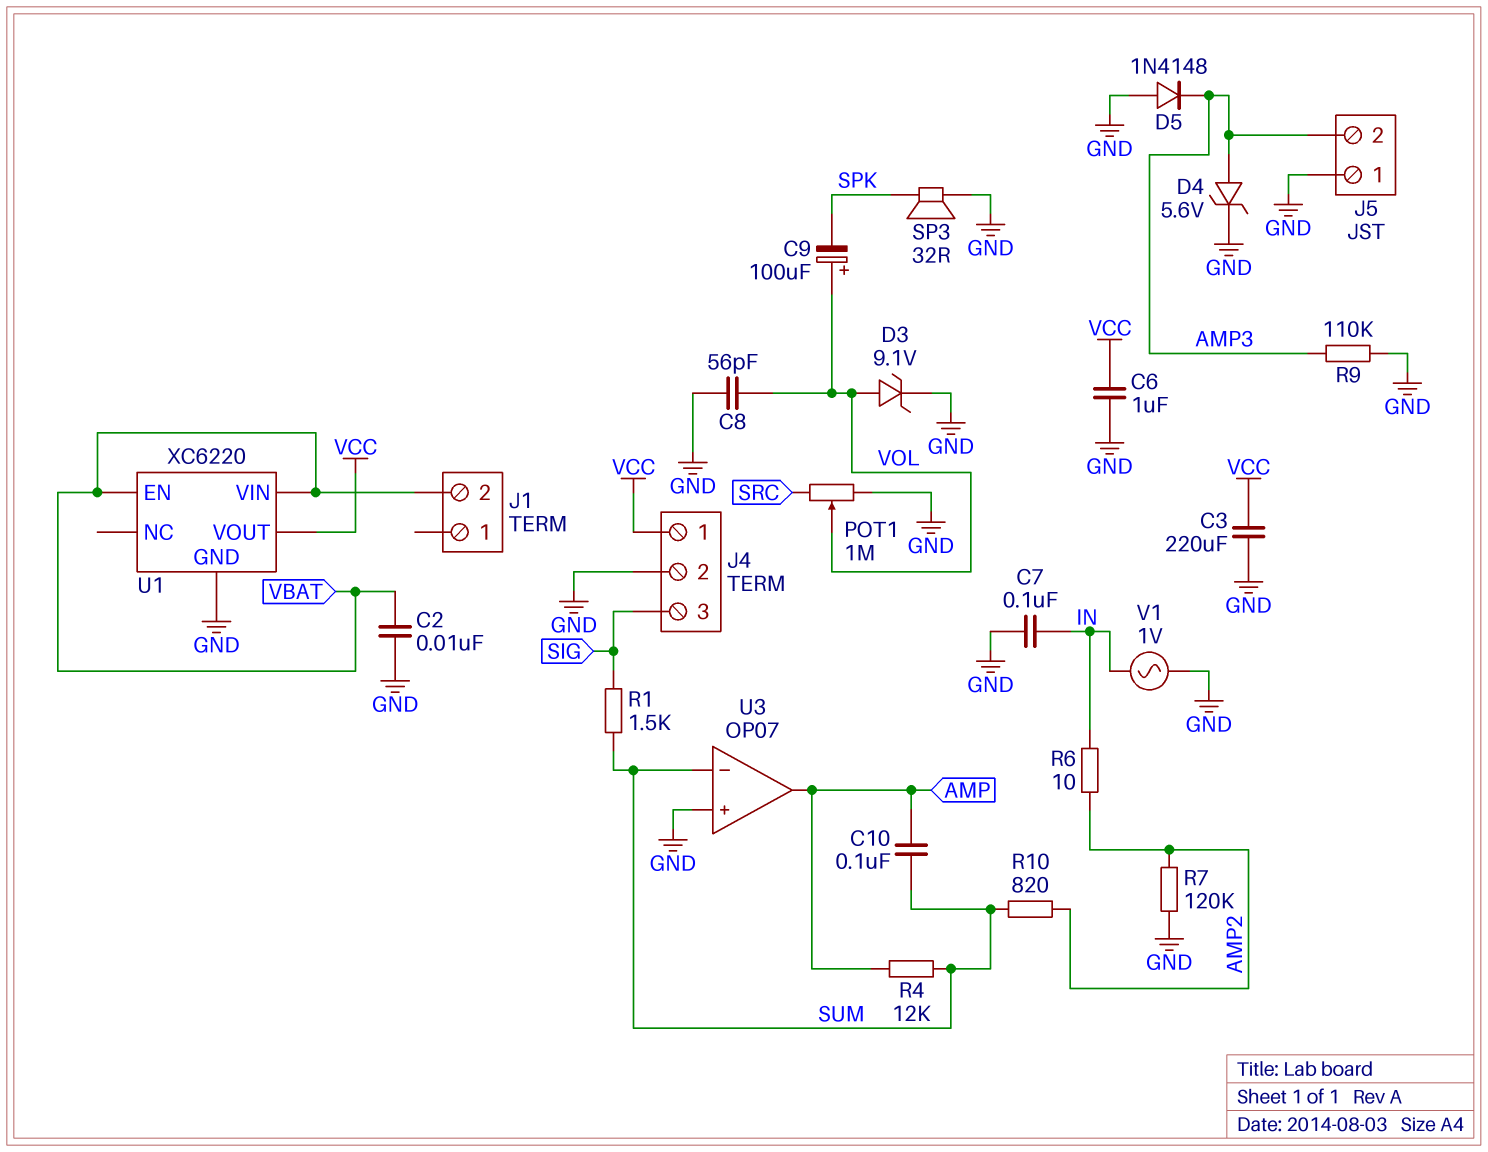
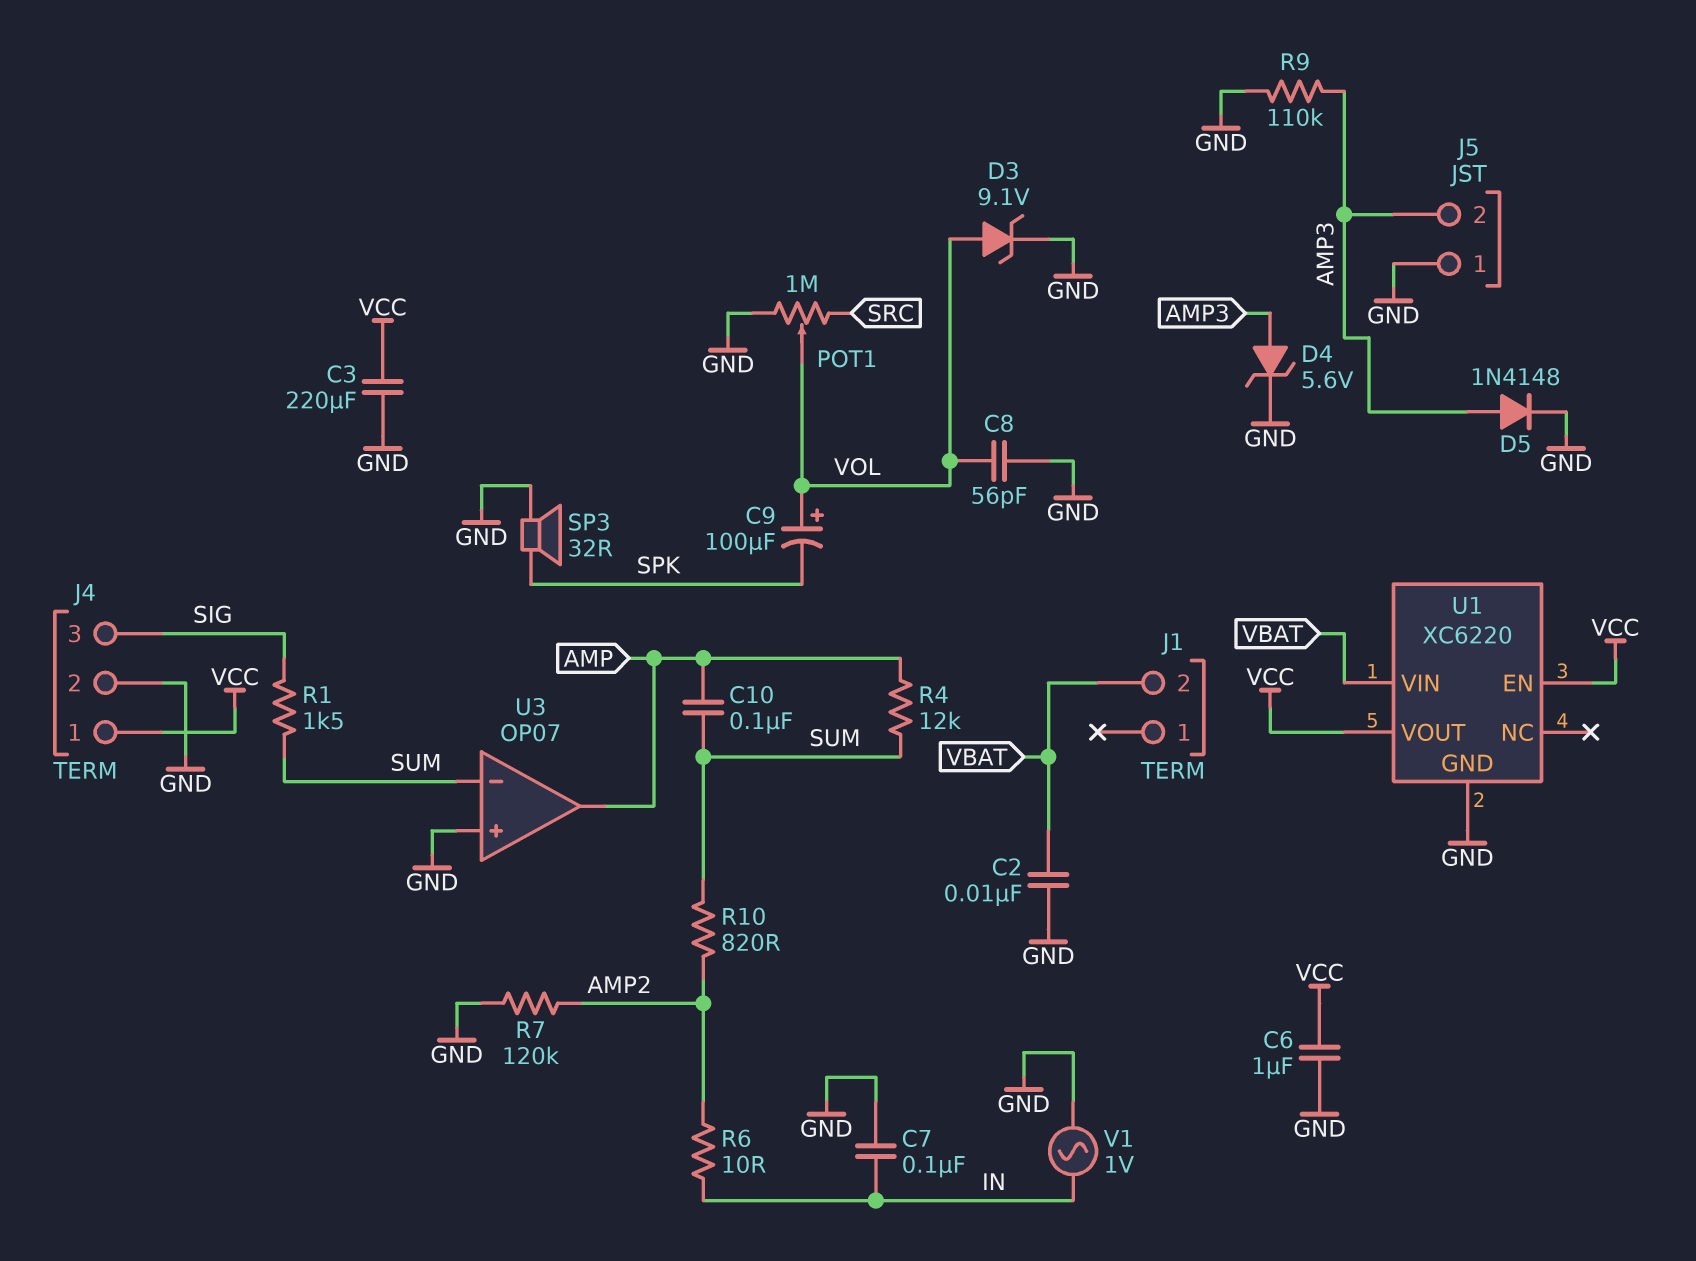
D5: diode 1N4148 (A GND, K AMP3) -> diode 1N4148 (A AMP3, K GND)
U1 pin EN: VBAT -> VCC

